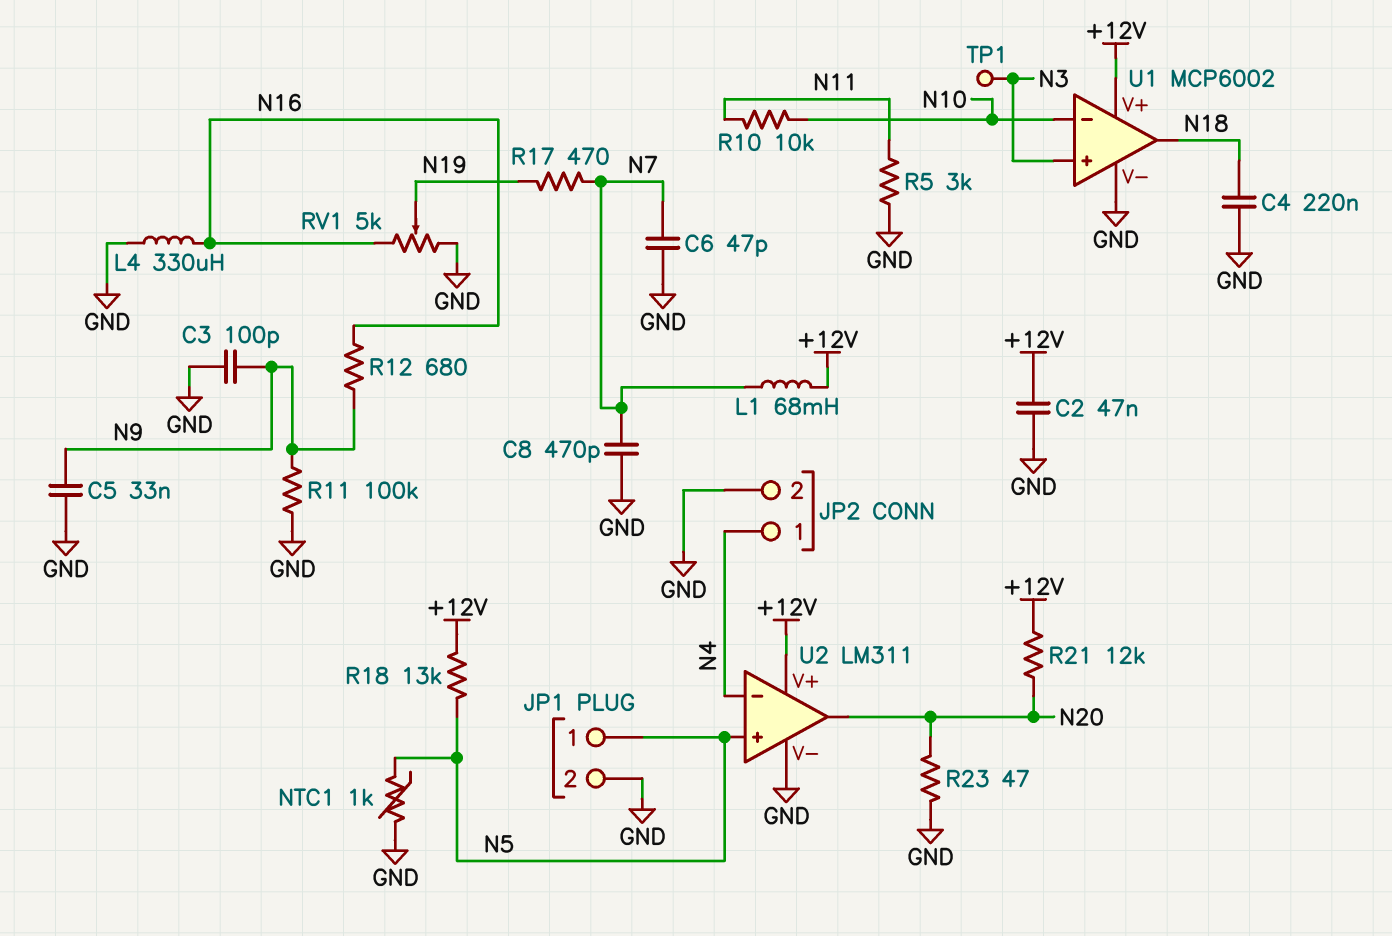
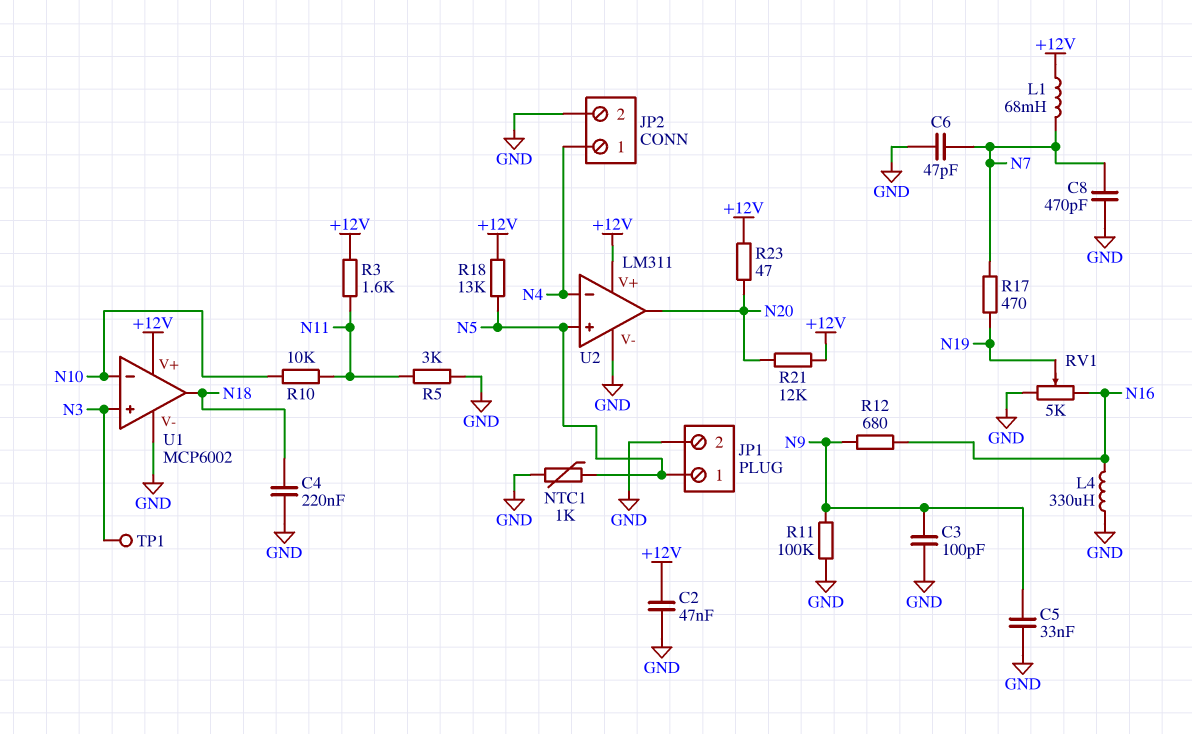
R3: none -> 1.6k (+12V, N11)
R23: 47 (GND, N20) -> 47 (+12V, N20)

